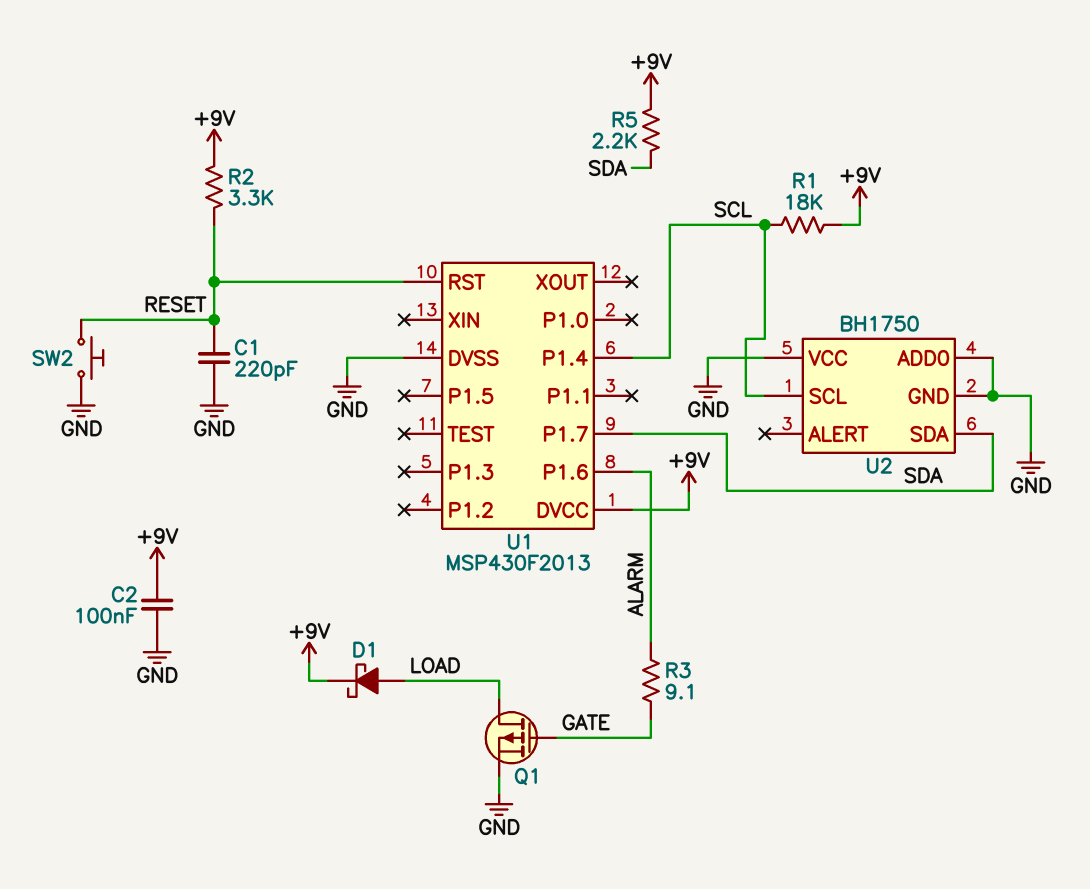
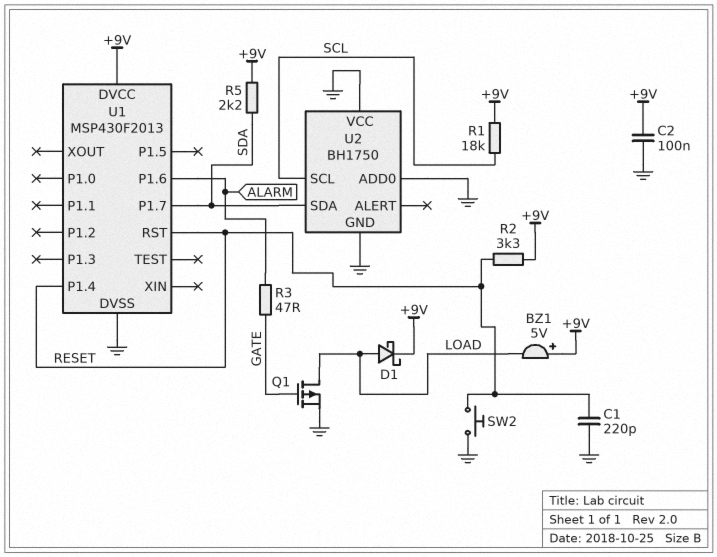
BZ1: none -> buzzer 5V (plus +9V, minus LOAD)
R3: 9.1 (ALARM, GATE) -> 47 (ALARM, GATE)
U1 pin P1.4: SCL -> RESET

